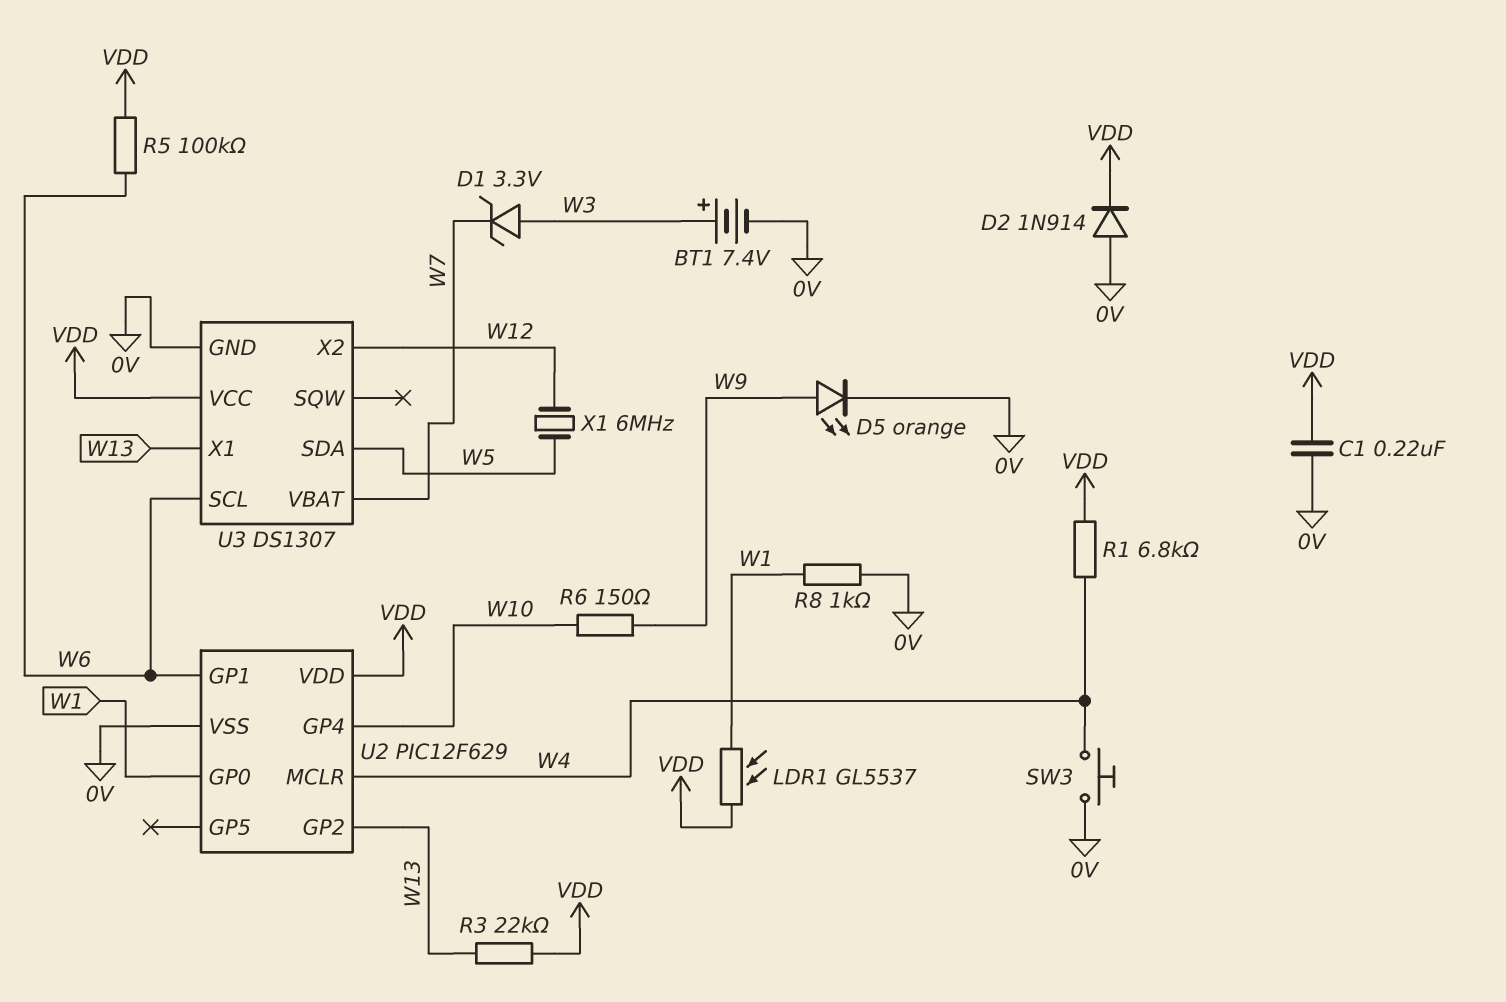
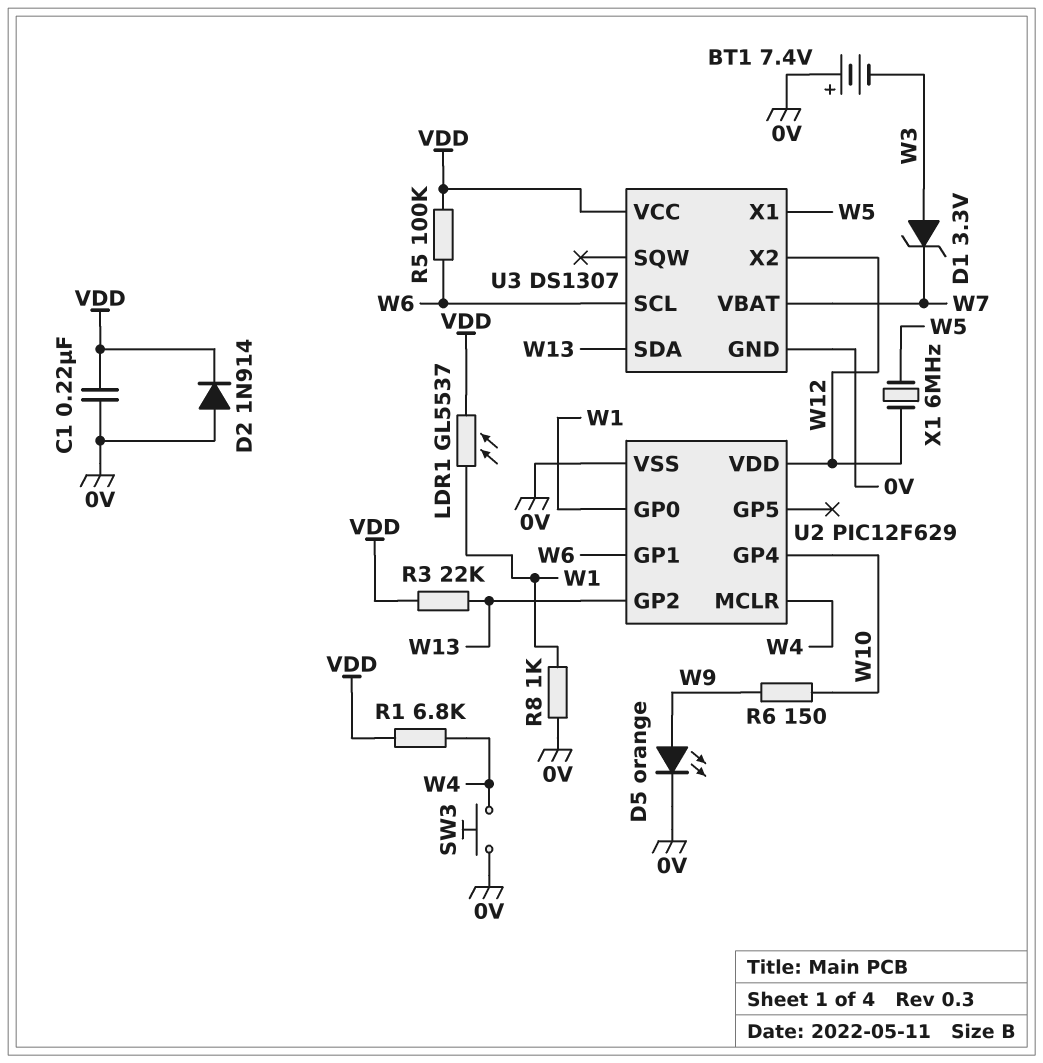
BT1: 7.4V (plus W3, minus 0V) -> 7.4V (plus 0V, minus W3)
U2 pin VDD: VDD -> W12
U3 pin SDA: W5 -> W13
U3 pin X1: W13 -> W5

